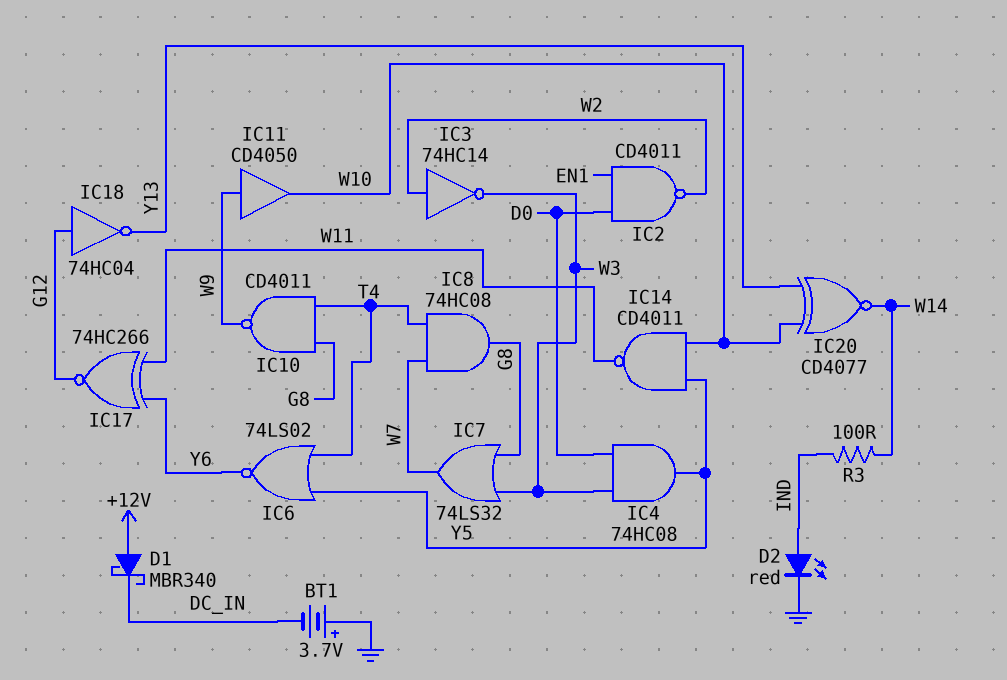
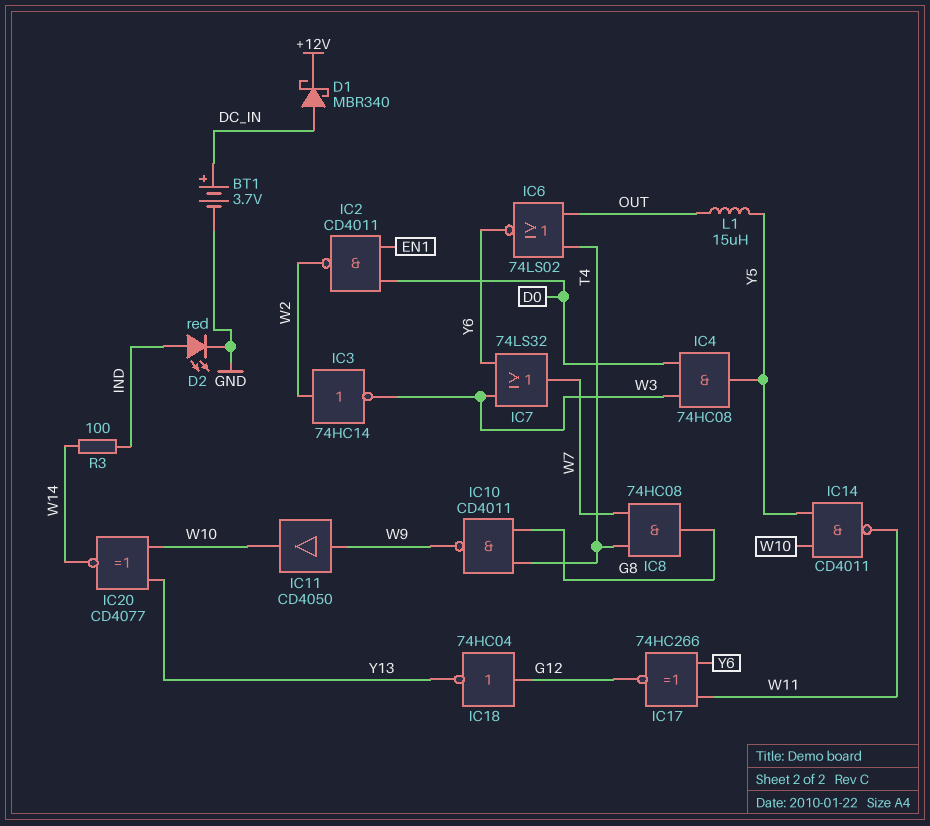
BT1: 3.7V (plus GND, minus DC_IN) -> 3.7V (plus DC_IN, minus GND)
D1: schottky MBR340 (A +12V, K DC_IN) -> schottky MBR340 (A DC_IN, K +12V)
IC6: NOR 74LS02 (in T4, in Y5, out Y6) -> NOR 74LS02 (in OUT, in T4, out Y6)
IC7: OR 74LS32 (in G8, in W3, out W7) -> OR 74LS32 (in W3, in Y6, out W7)
L1: none -> 15uH (OUT, Y5)

